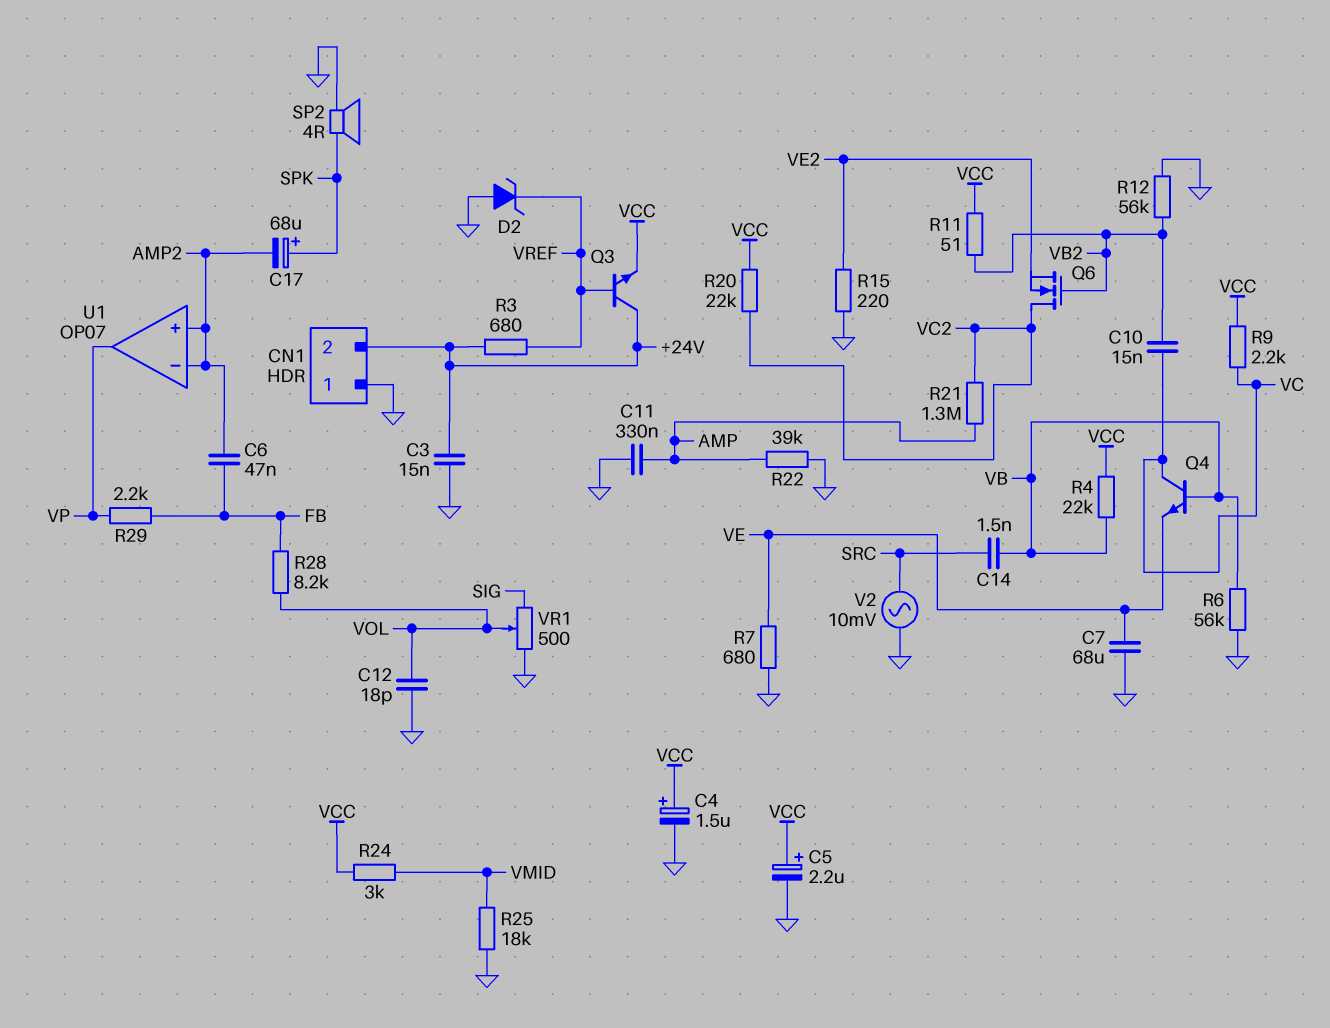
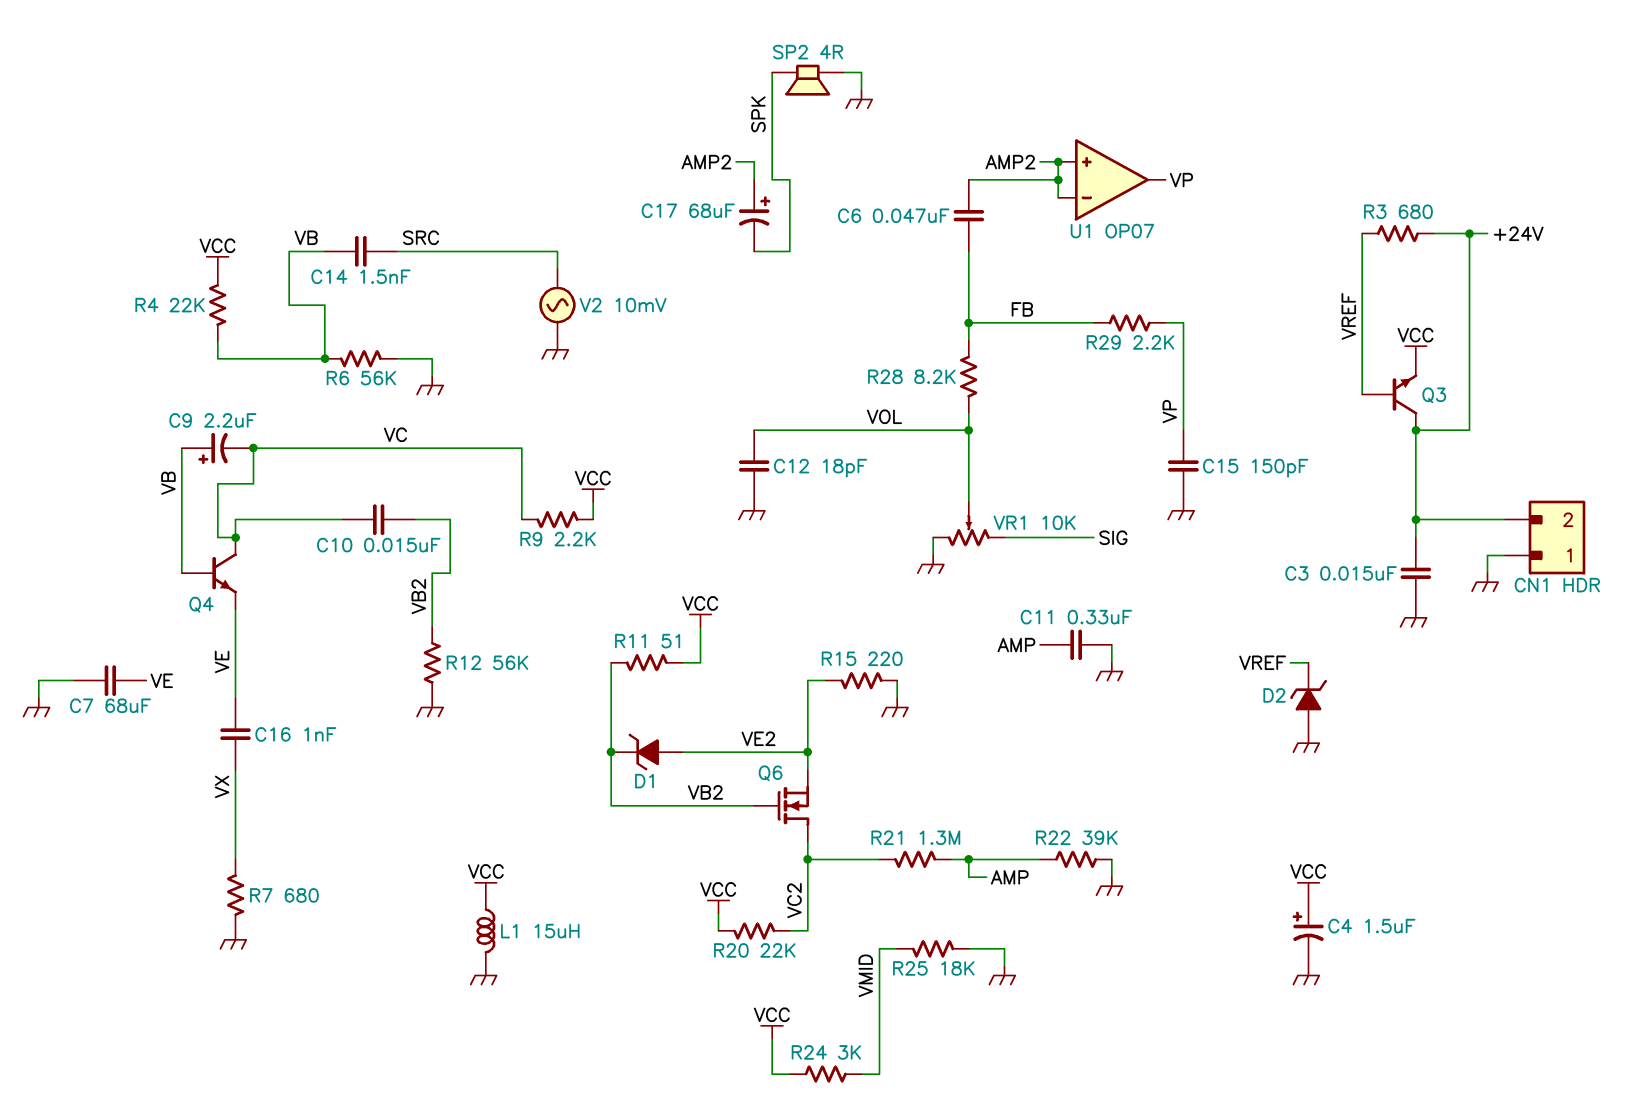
C5: 2.2uF (plus VCC, minus GND) -> none
C9: none -> 2.2uF (plus VB, minus VC)
C15: none -> 150pF (GND, VP)
C16: none -> 1nF (VE, VX)
C17: 68uF (plus SPK, minus AMP2) -> 68uF (plus AMP2, minus SPK)
D1: none -> zener (A VE2, K VB2)
L1: none -> 15uH (GND, VCC)
R7: 680 (GND, VE) -> 680 (GND, VX)
VR1: 500 (GND, SIG, wiper VOL) -> 10k (GND, SIG, wiper VOL)

